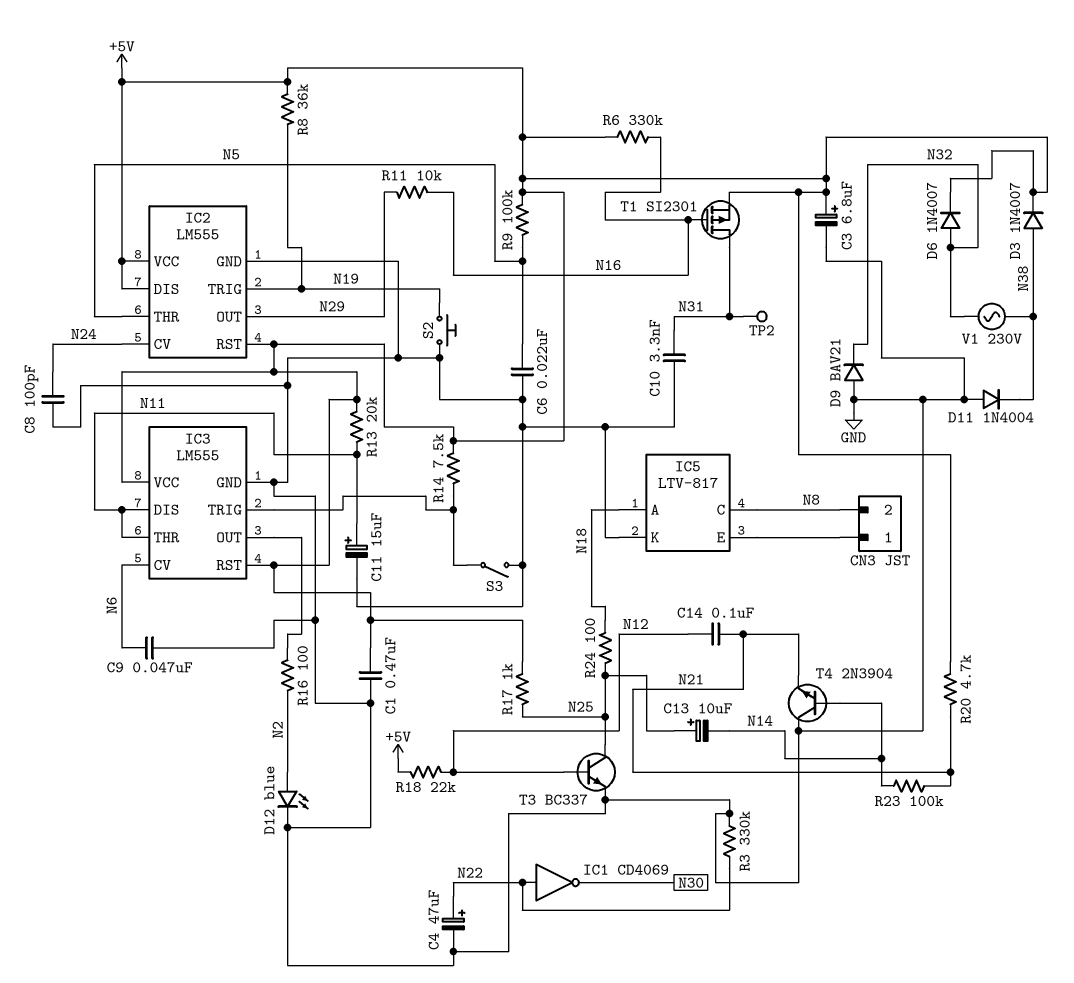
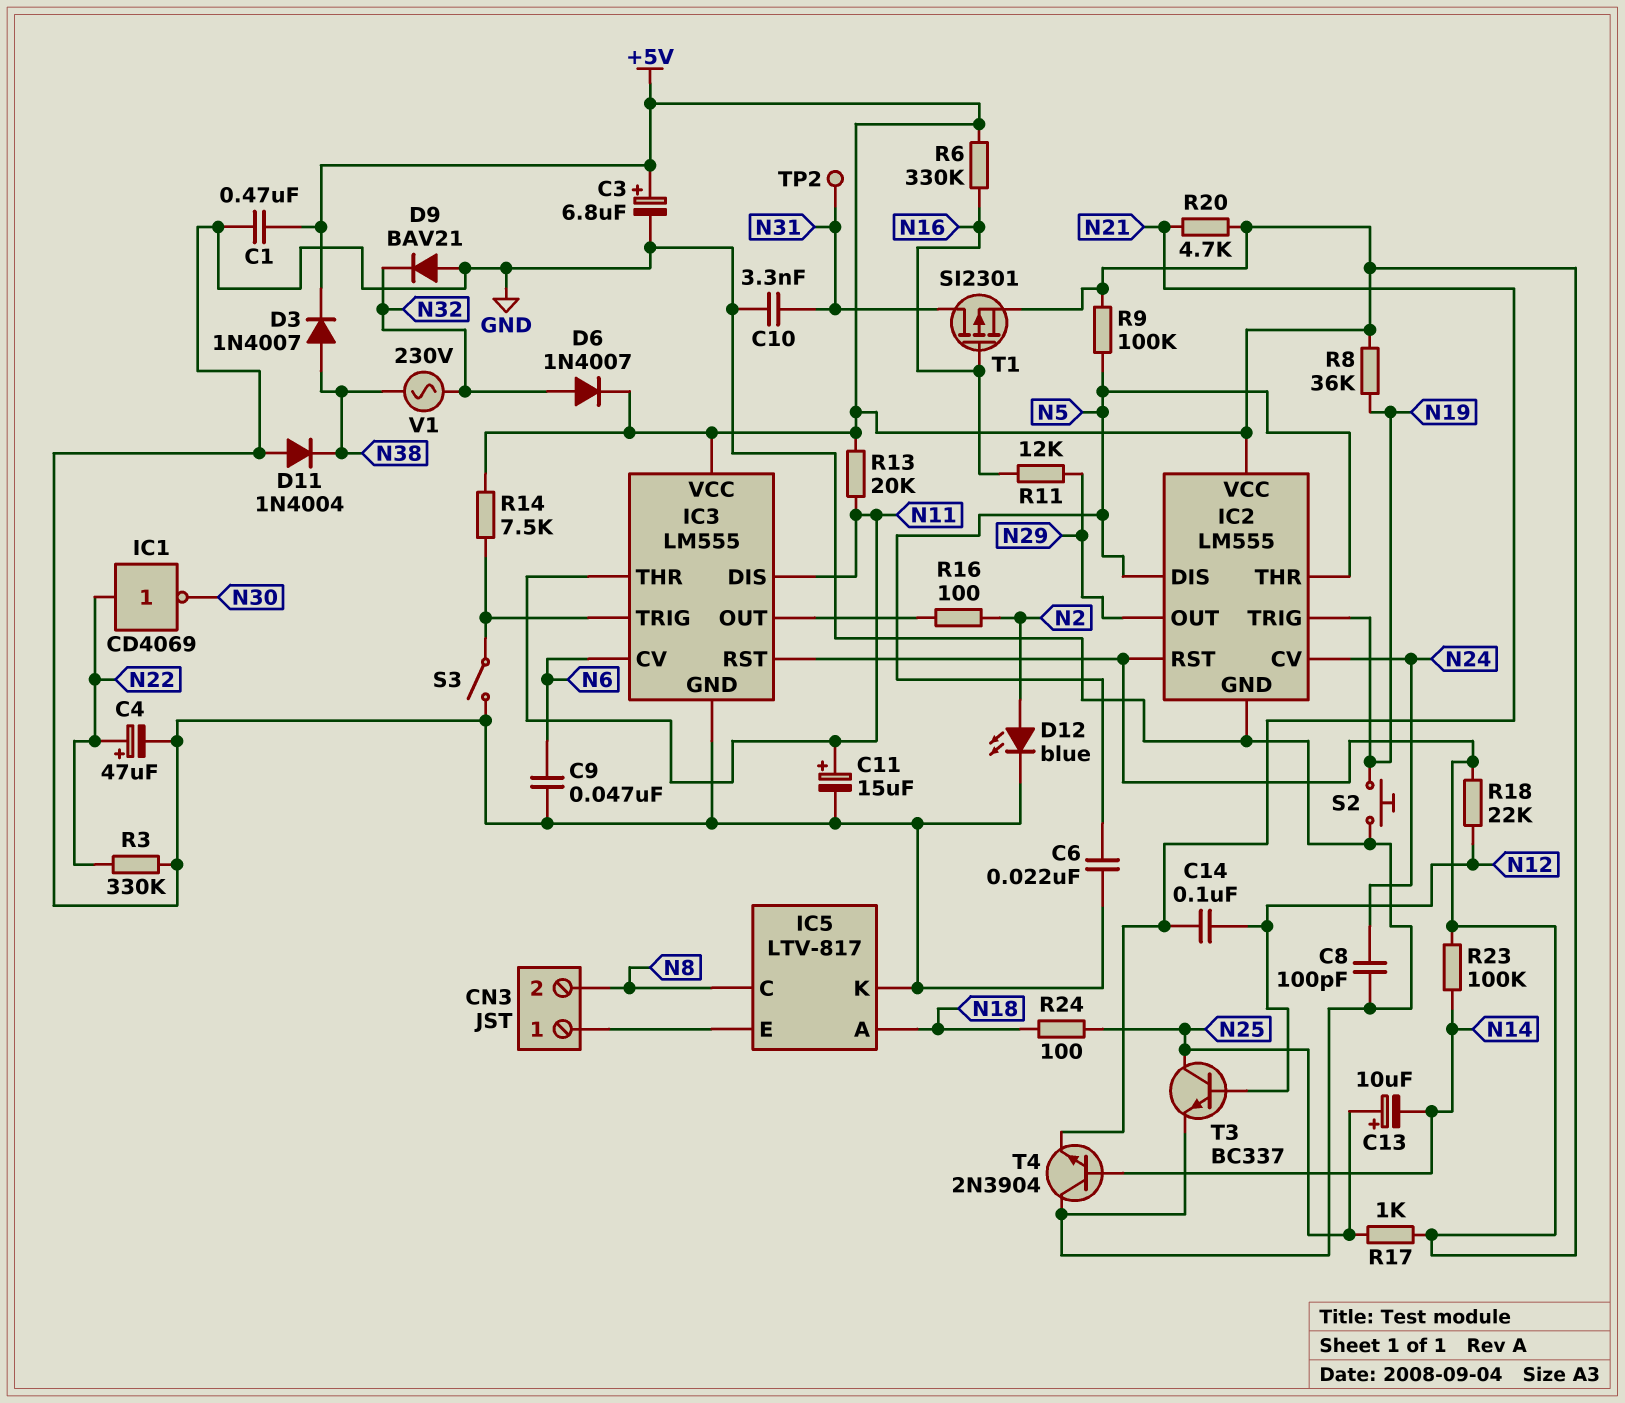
IC2 pin DIS: +5V -> N5
R11: 10k (N16, N29) -> 12k (N16, N29)
R23: 100k (N14, N21) -> 100k (+5V, N14)

